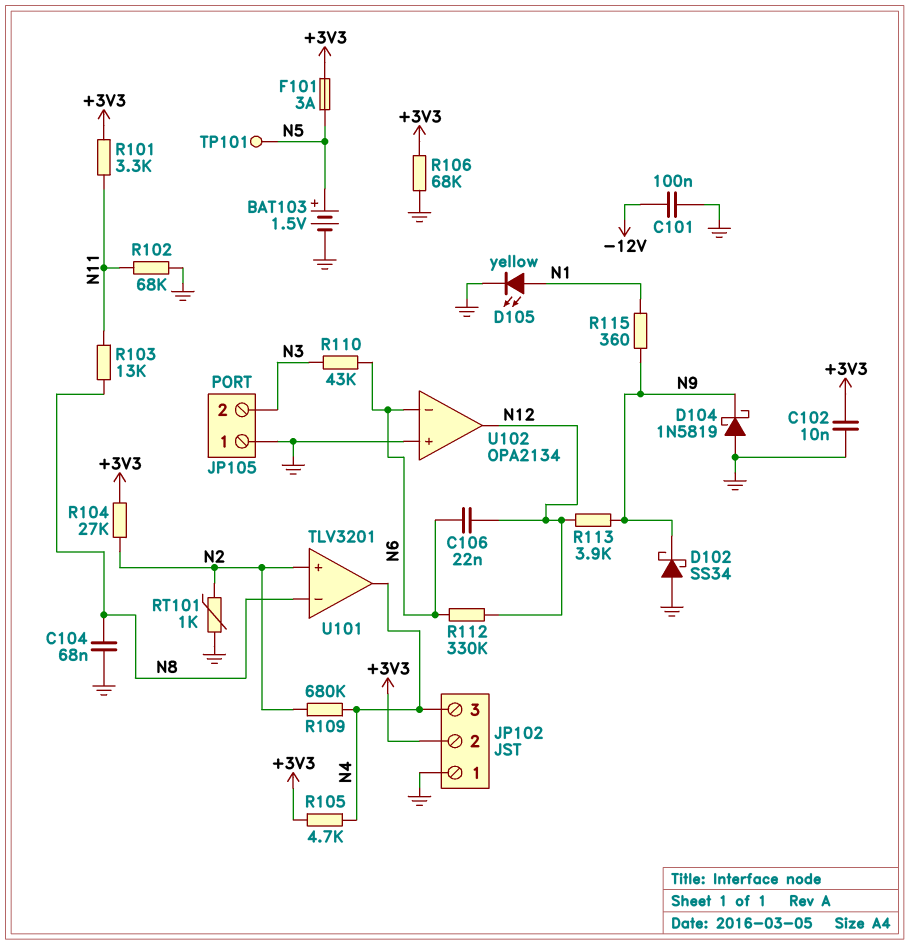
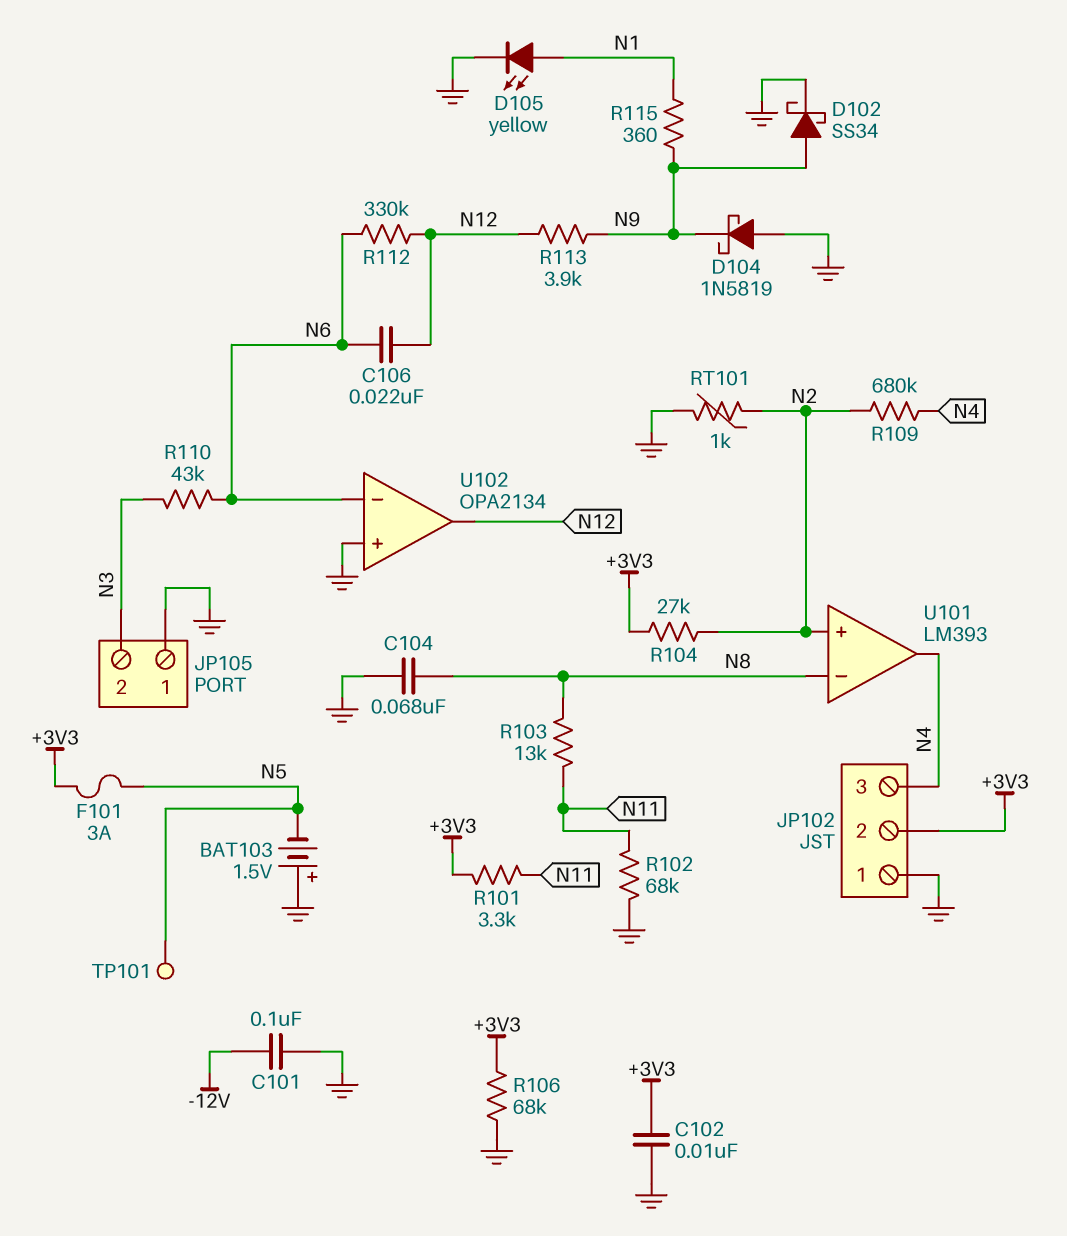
BAT103: 1.5V (plus N5, minus GND) -> 1.5V (plus GND, minus N5)
D102: schottky SS34 (A GND, K N9) -> schottky SS34 (A N9, K GND)
R105: 4.7k (+3V3, N4) -> none
U101: TLV3201 -> LM393

